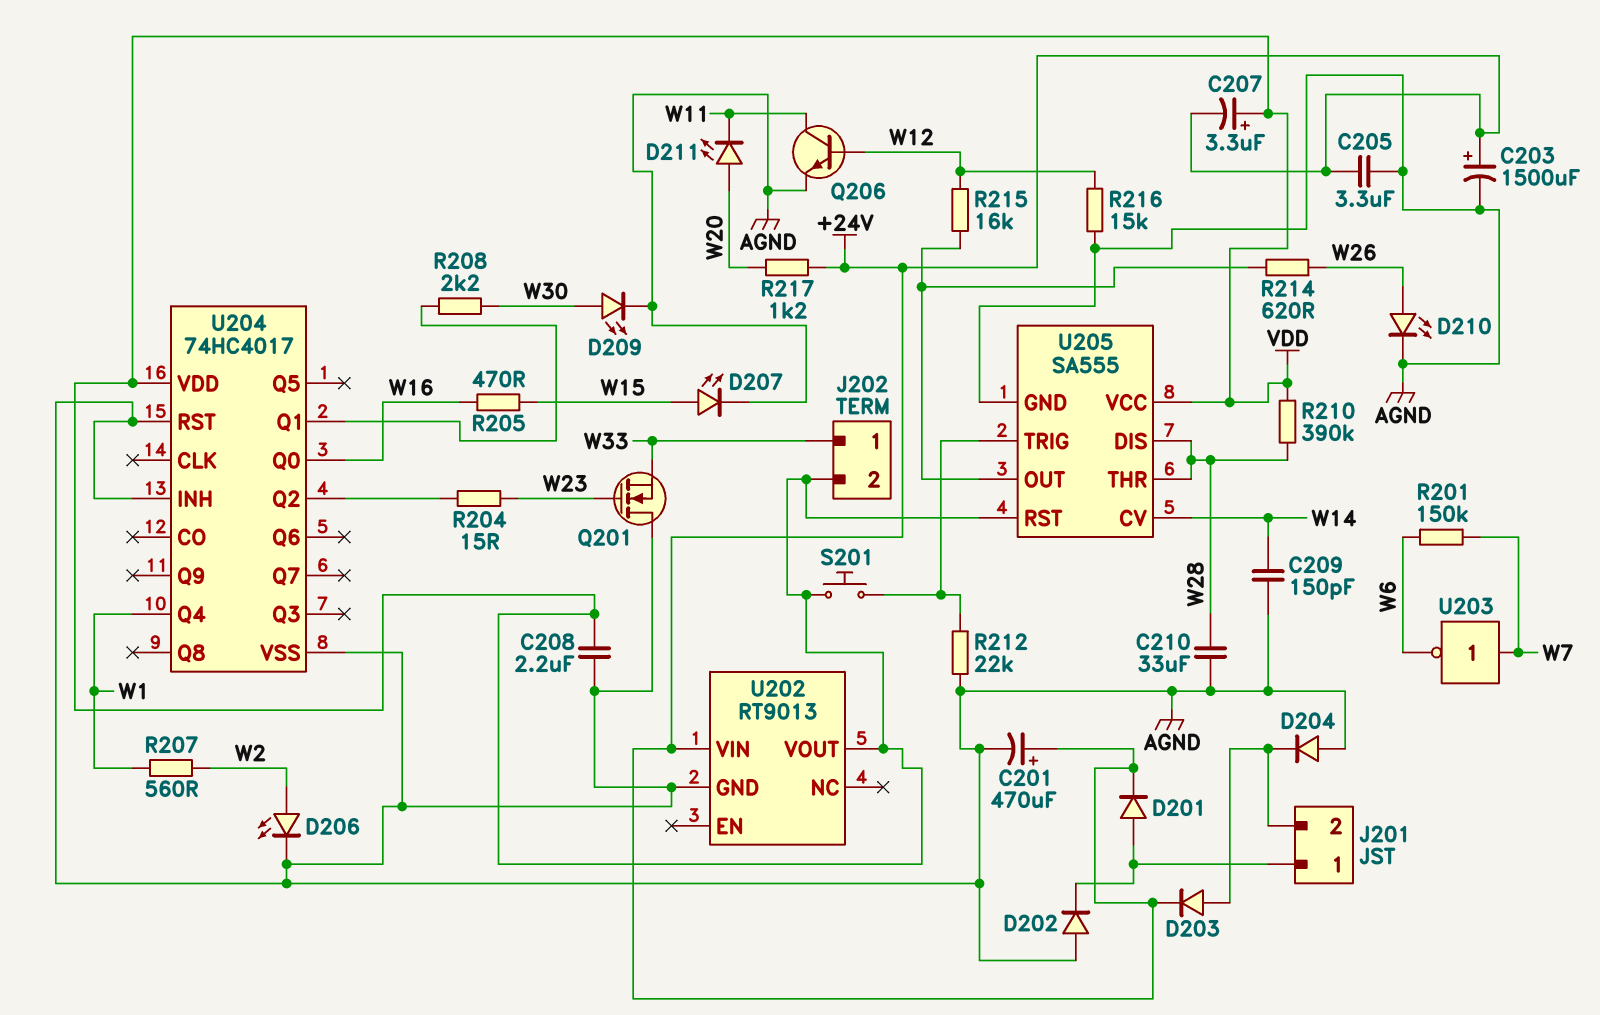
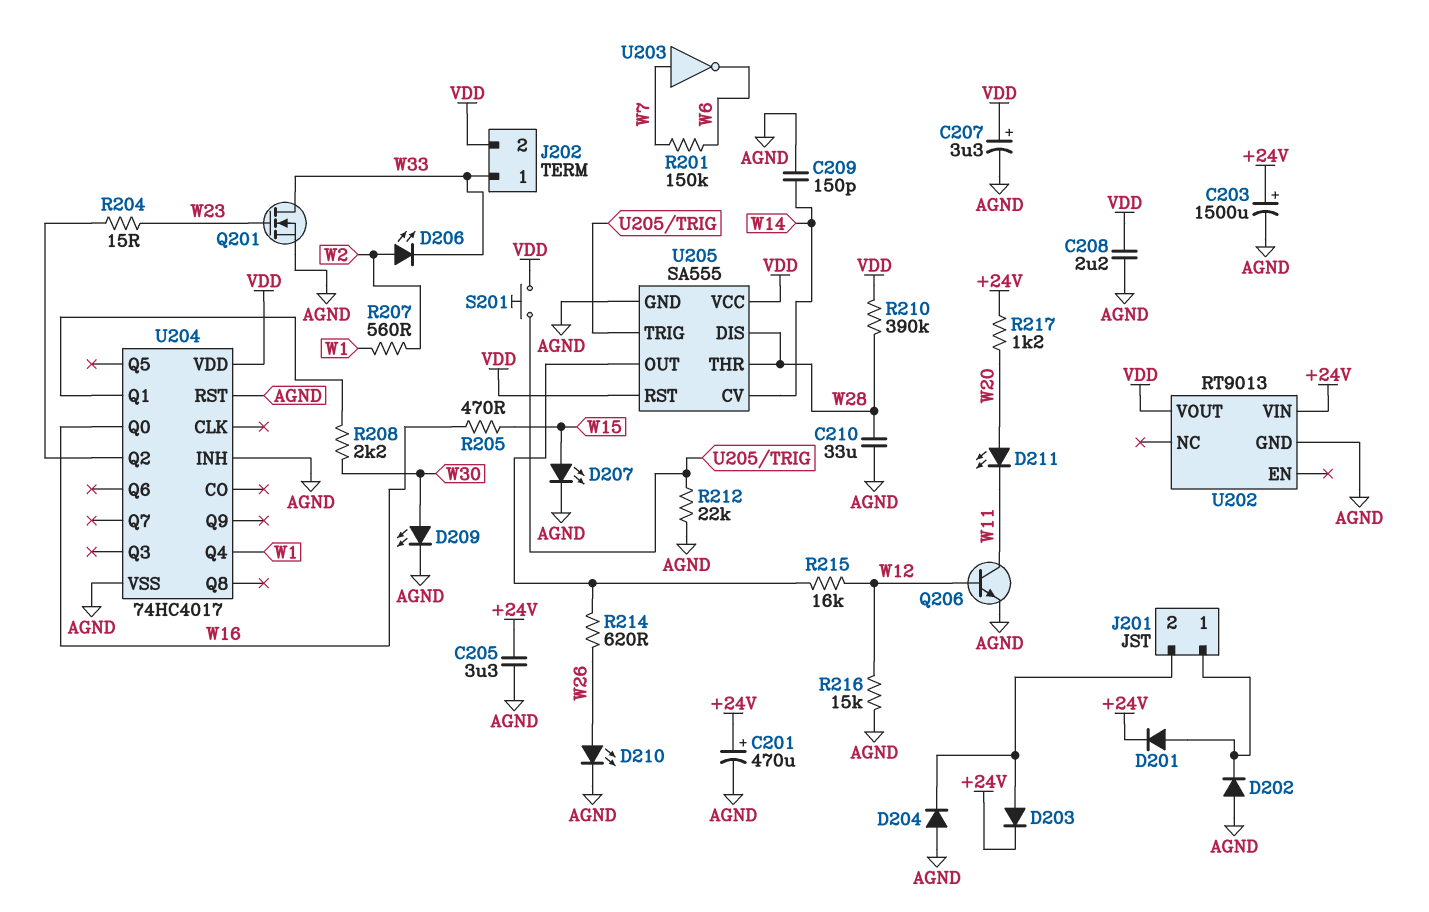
C207: 3.3uF (plus VDD, minus +24V) -> 3.3uF (plus VDD, minus AGND)
D206: LED (A W2, K AGND) -> LED (A W2, K W33)
Q201: NMOS (G W23, D AGND, S W33) -> NMOS (G W23, D W33, S AGND)

